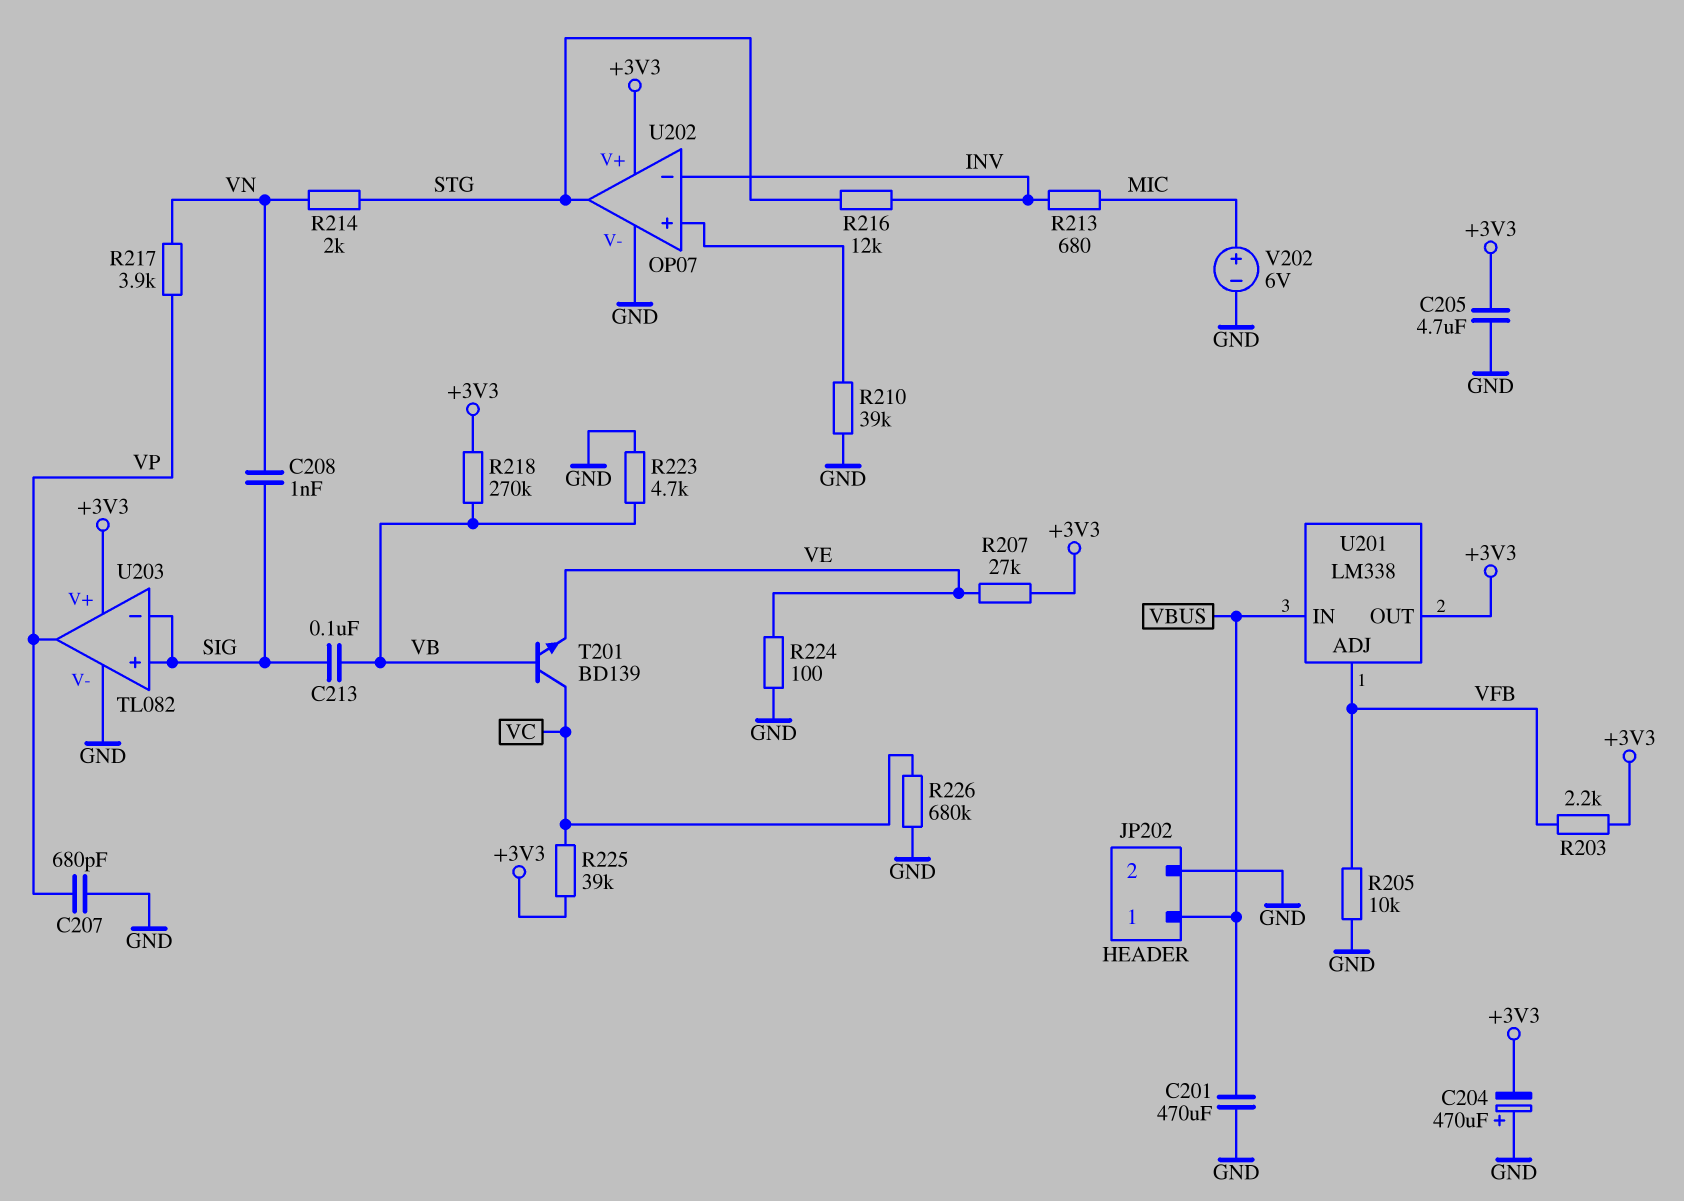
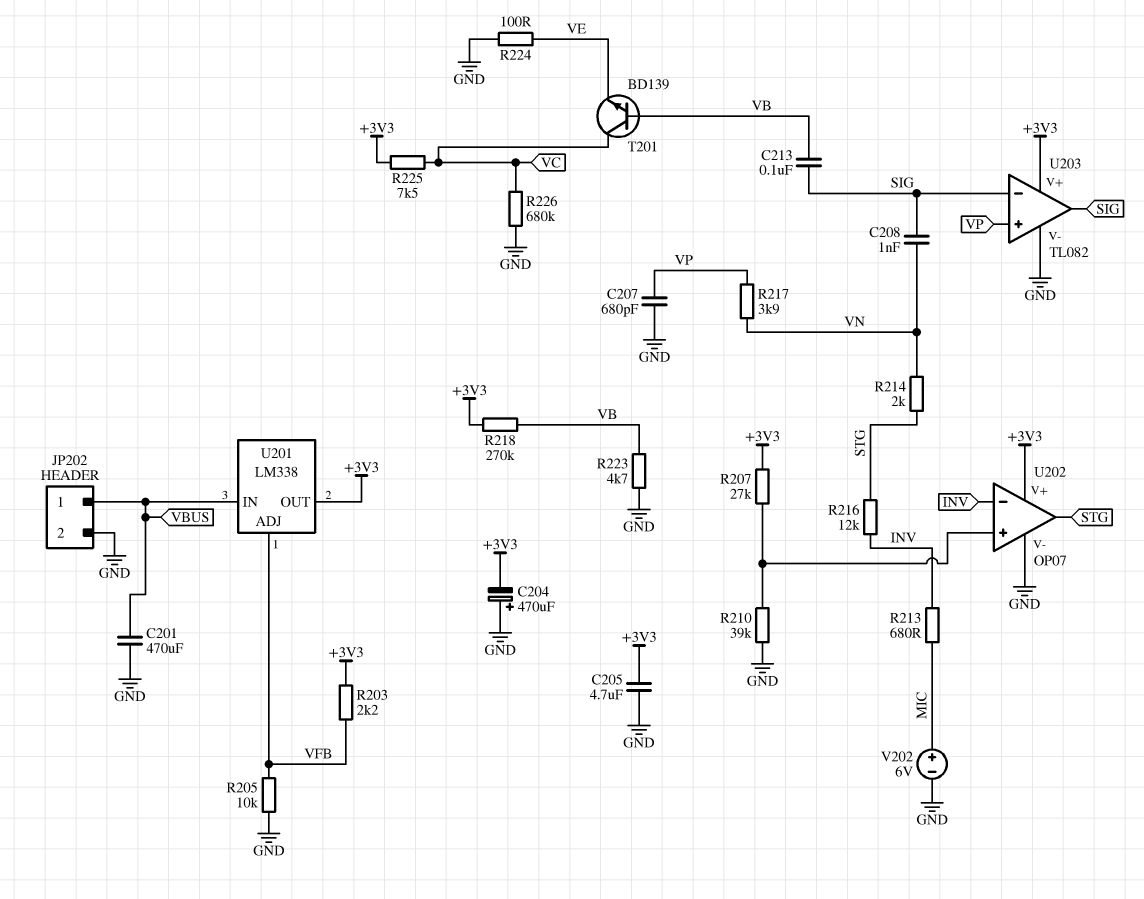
R207: 27k (+3V3, VE) -> 27k (+3V3, U202/in+)
R225: 39k (+3V3, VC) -> 7.5k (+3V3, VC)
U203 pin in+: SIG -> VP
U203 pin out: VP -> SIG

